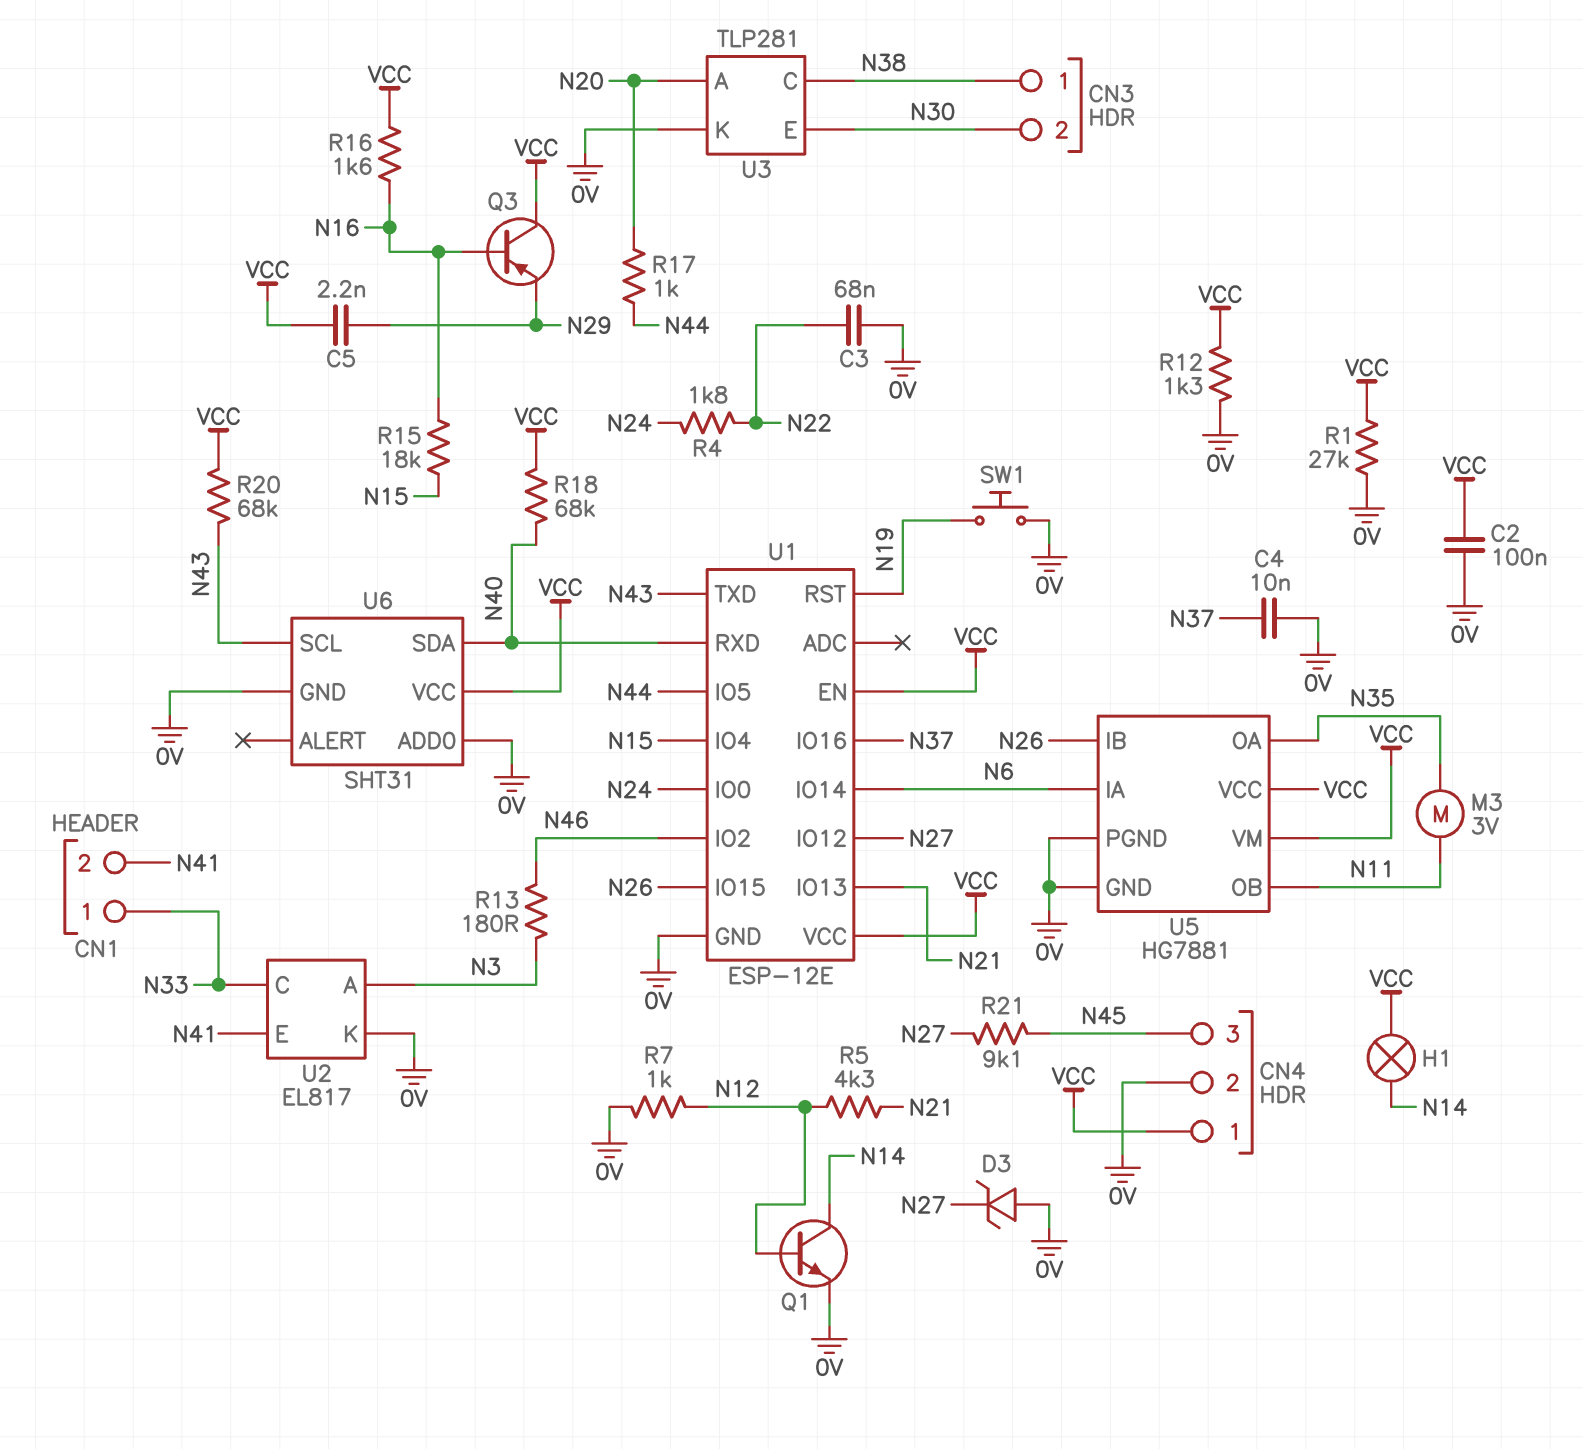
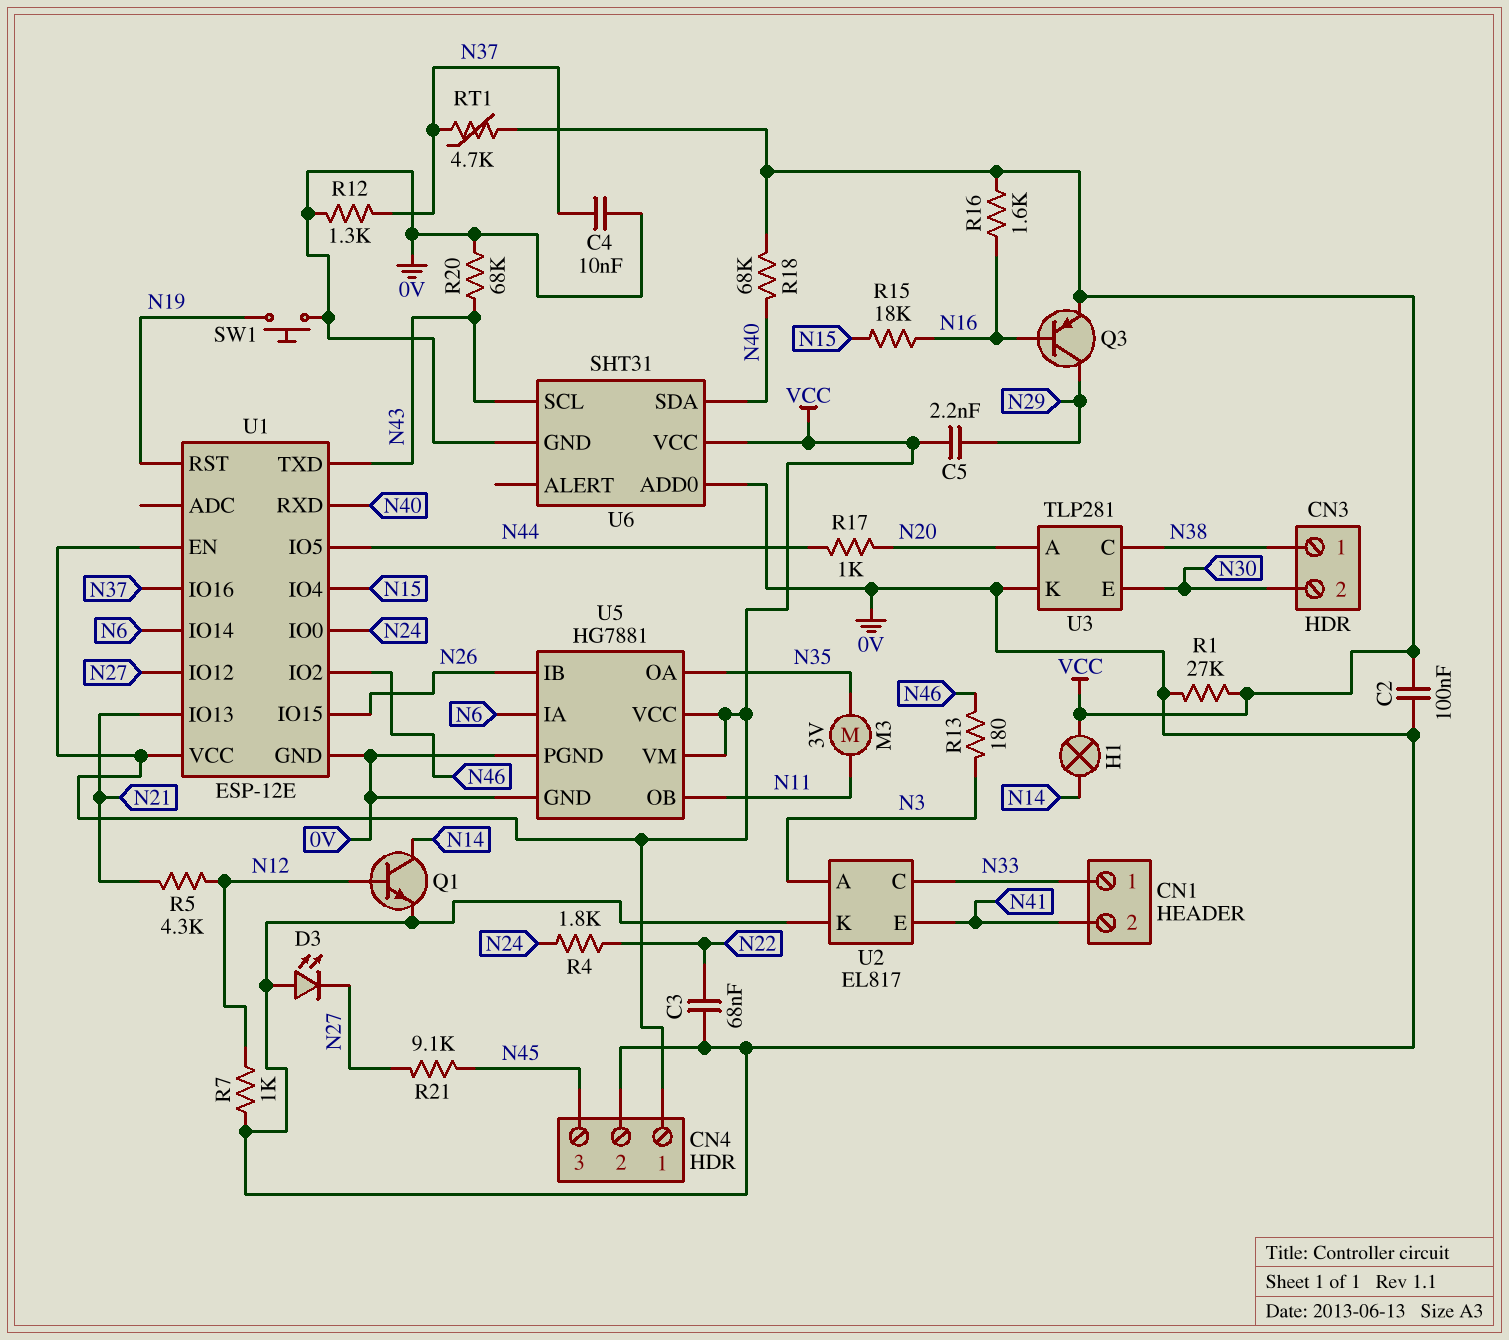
D3: zener (A 0V, K N27) -> LED (A 0V, K N27)
Q3: PNP (B N16, C VCC, E N29) -> PNP (B N16, C N29, E VCC)
R12: 1.3k (0V, VCC) -> 1.3k (0V, N37)
R20: 68k (N43, VCC) -> 68k (0V, N43)
RT1: none -> 4.7k (N37, VCC)

